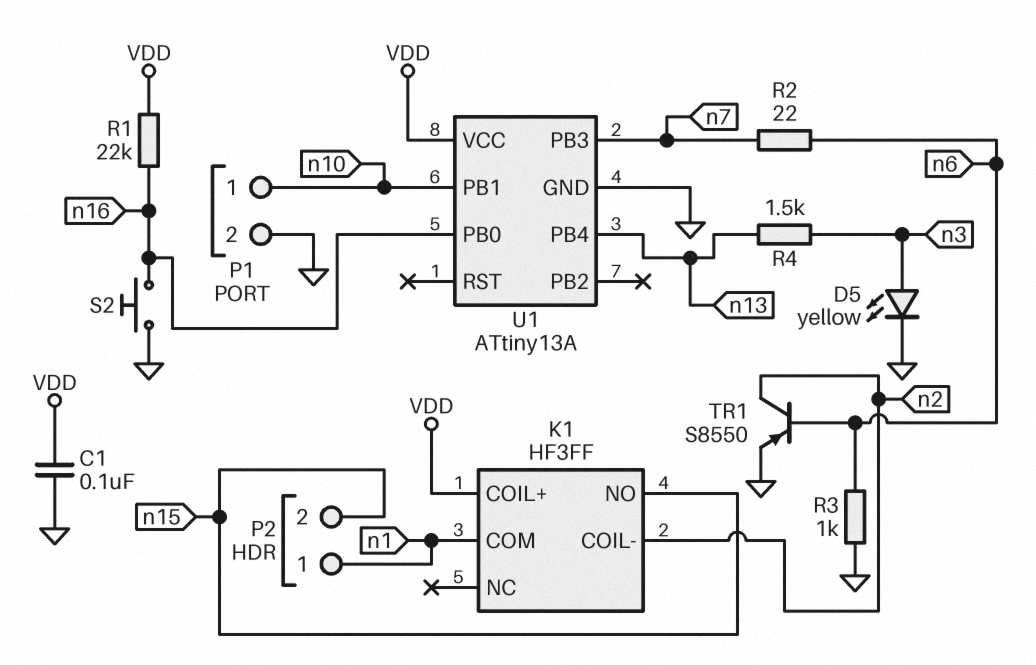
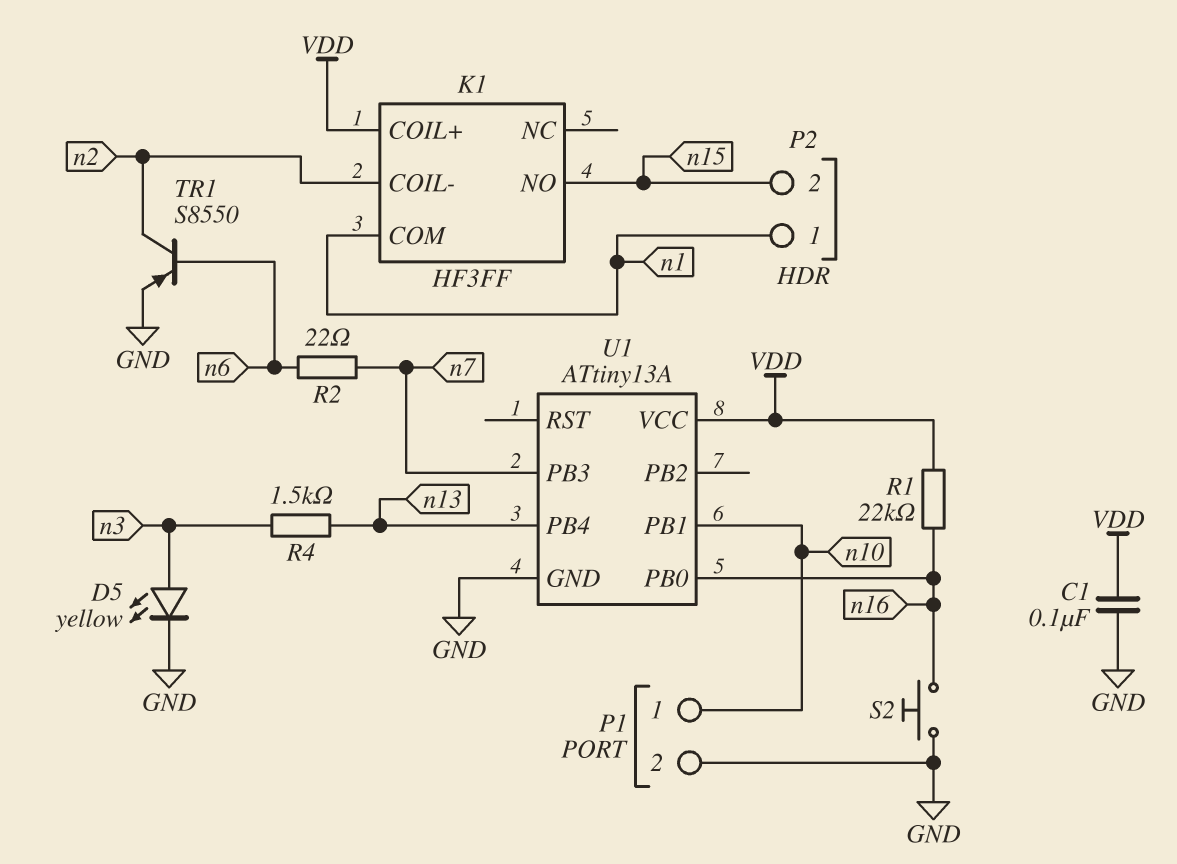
R3: 1k (GND, n6) -> none

